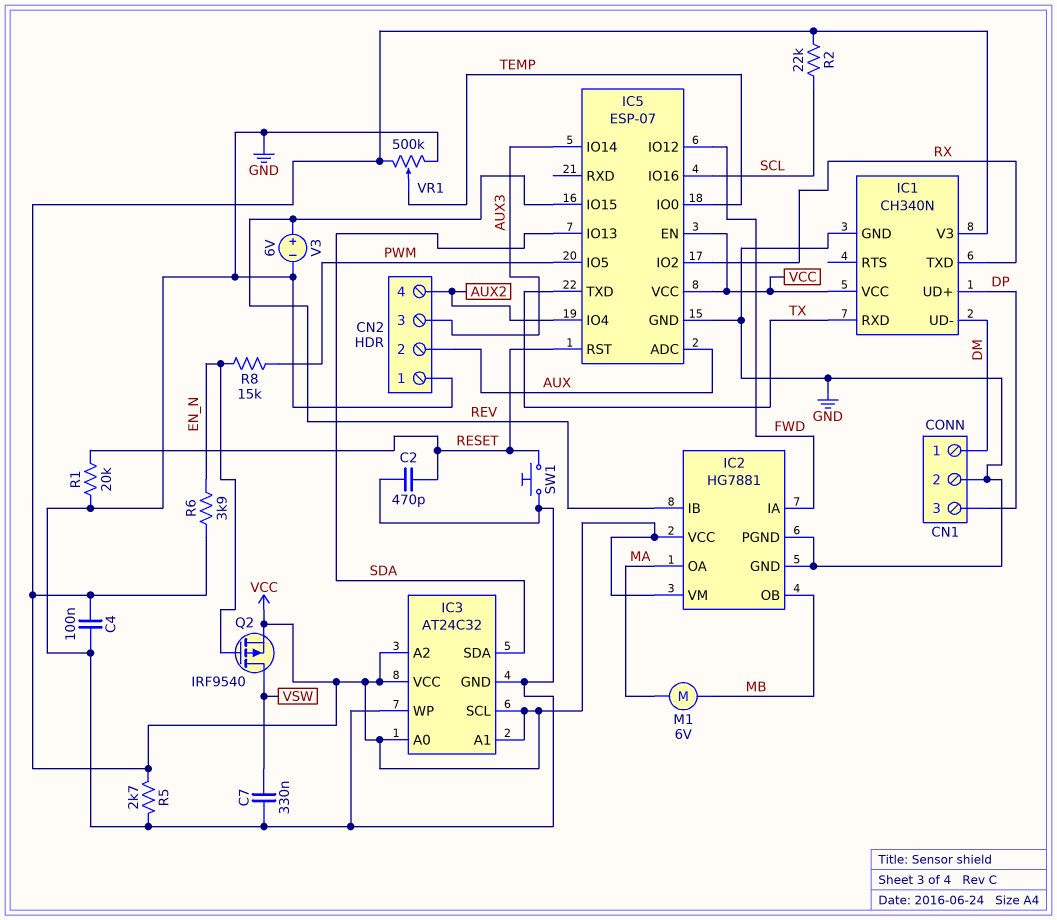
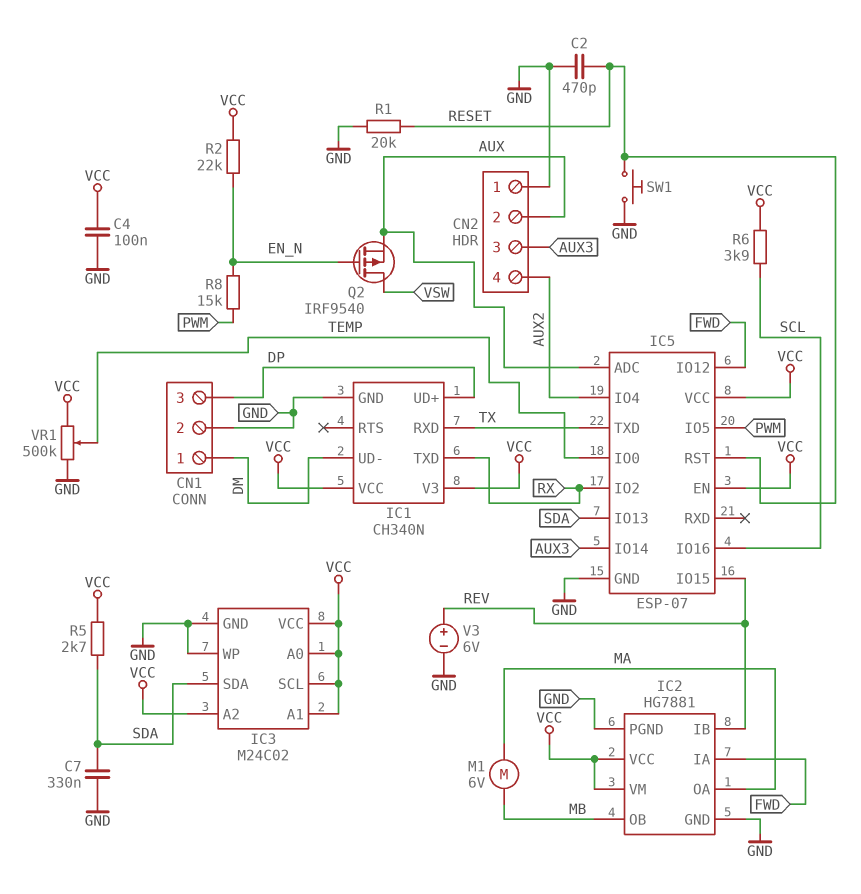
C7: 330nF (GND, VSW) -> 330nF (GND, SDA)
IC3: AT24C32 -> M24C02
Q2: PMOS IRF9540 (G EN_N, D VSW, S VCC) -> PMOS IRF9540 (G EN_N, D VSW, S AUX)
R2: 22k (SCL, VCC) -> 22k (EN_N, VCC)
R5: 2.7k (GND, VCC) -> 2.7k (SDA, VCC)
R6: 3.9k (EN_N, VCC) -> 3.9k (SCL, VCC)

